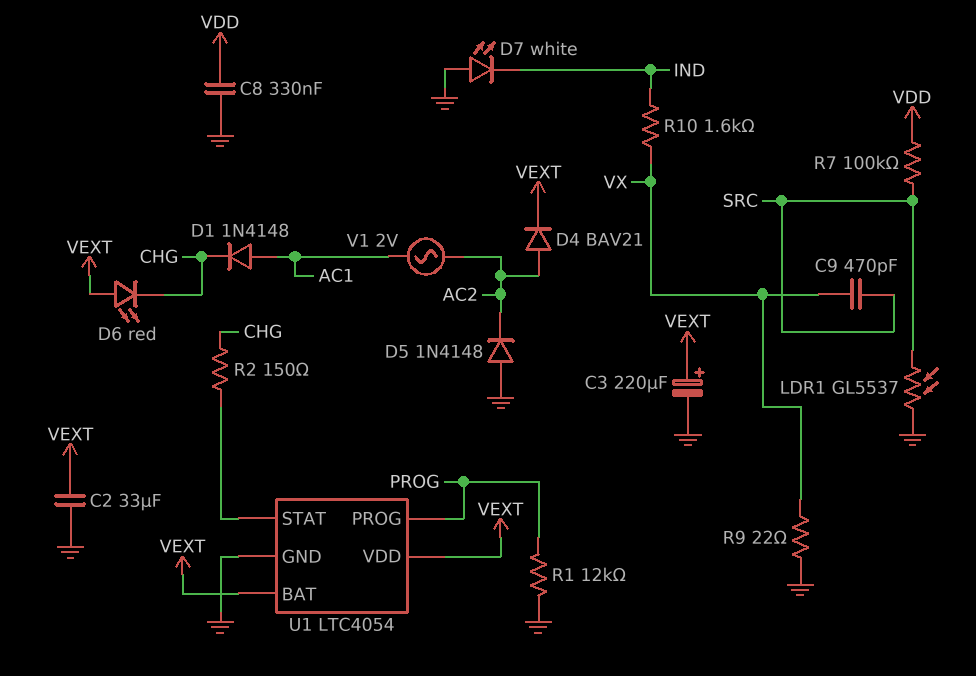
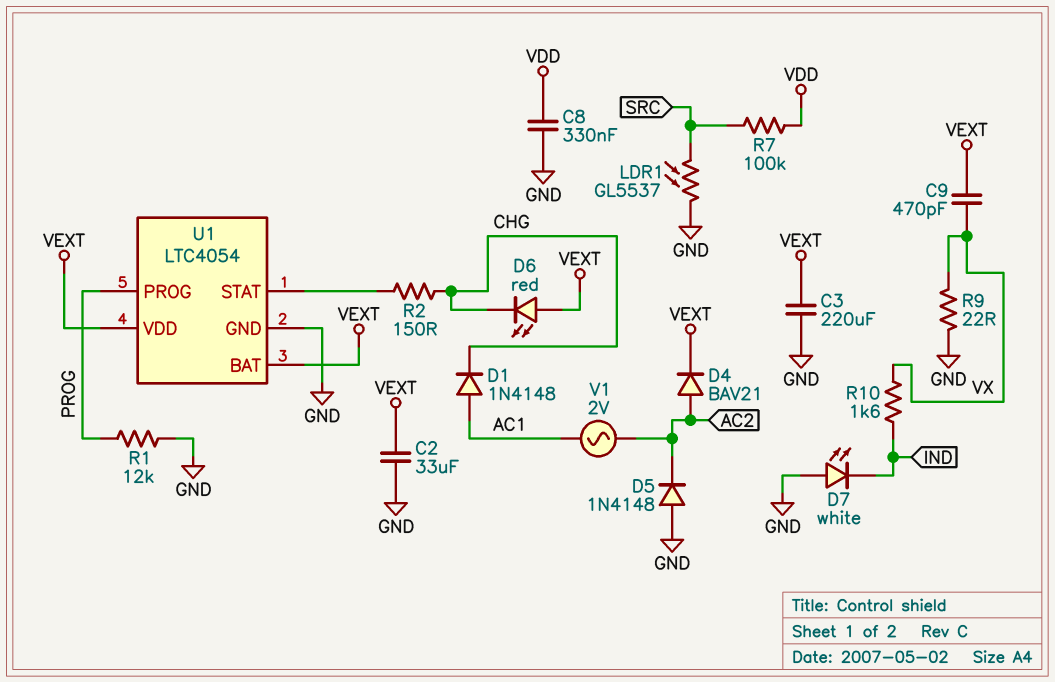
C3: 220uF (plus VEXT, minus GND) -> 220uF (GND, VEXT)
C9: 470pF (SRC, VX) -> 470pF (VEXT, VX)

